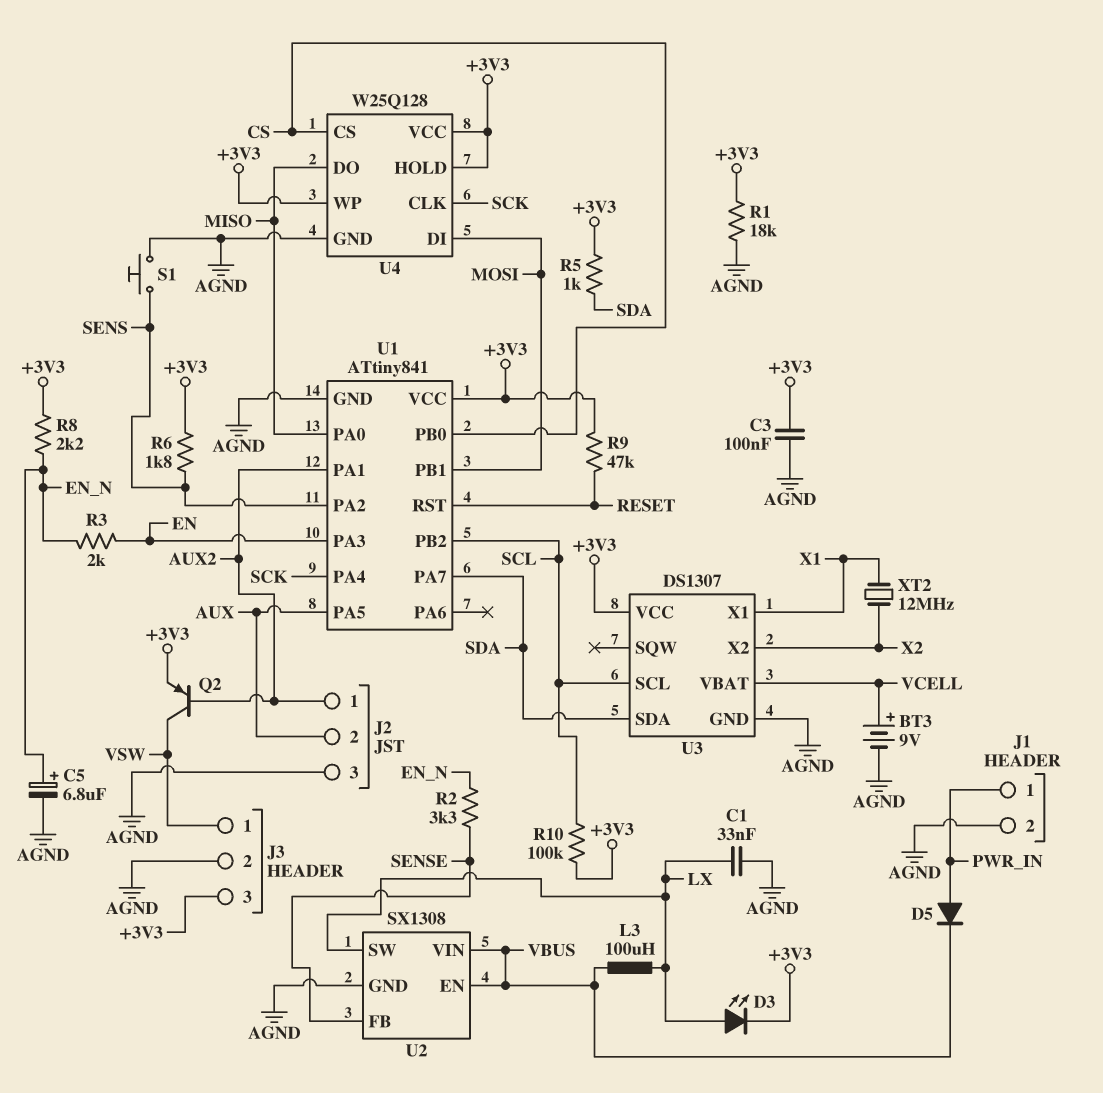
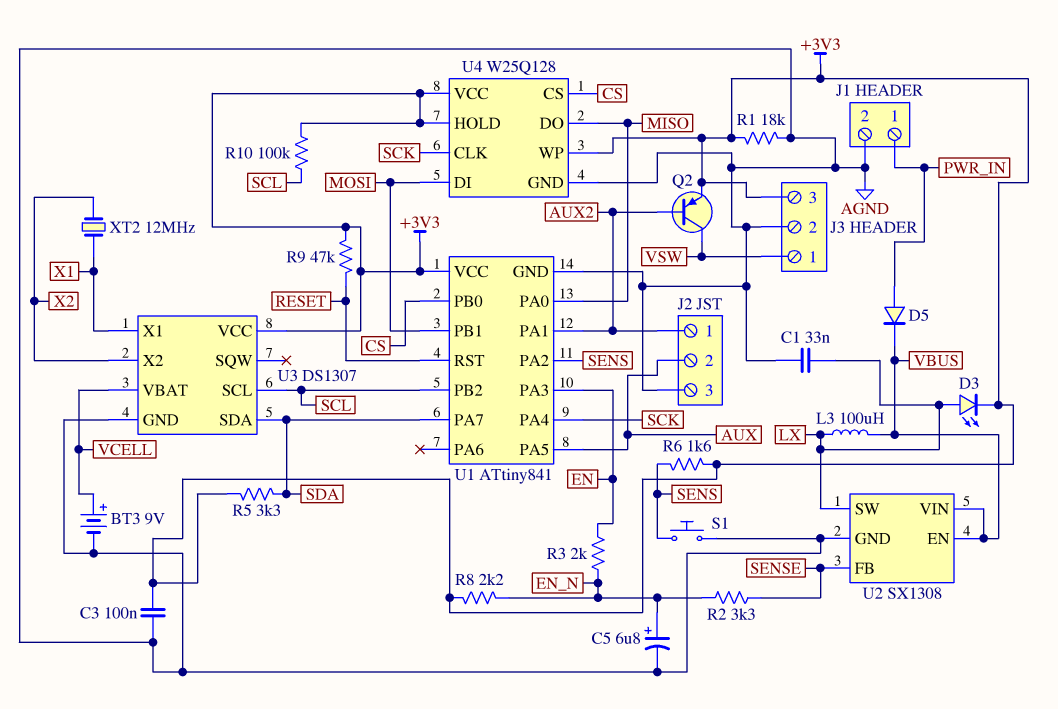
R5: 1k (+3V3, SDA) -> 3.3k (+3V3, SDA)
R6: 1.8k (+3V3, SENS) -> 1.6k (+3V3, SENS)

